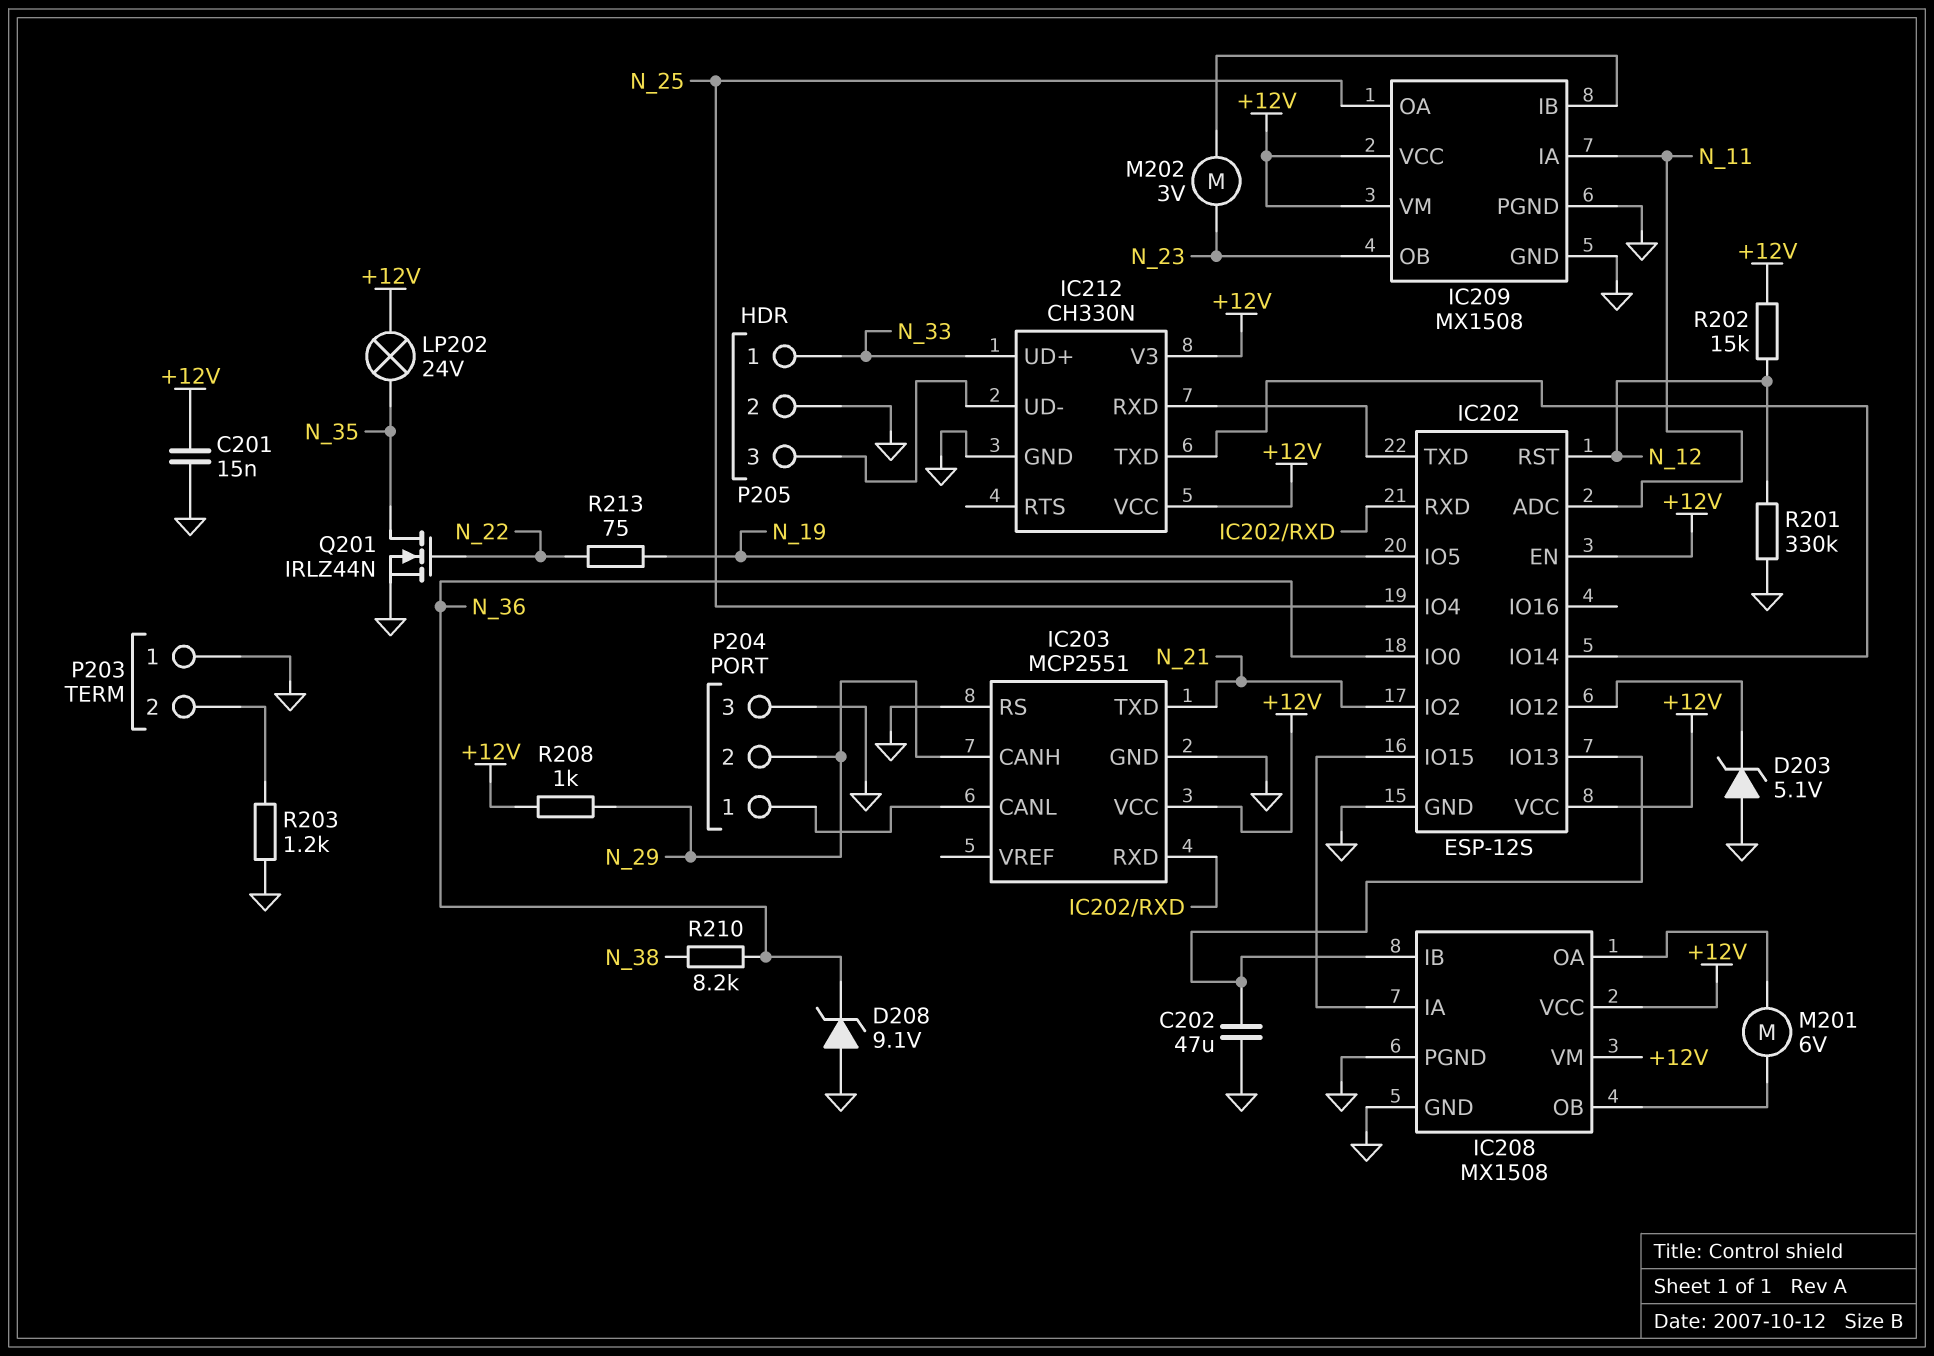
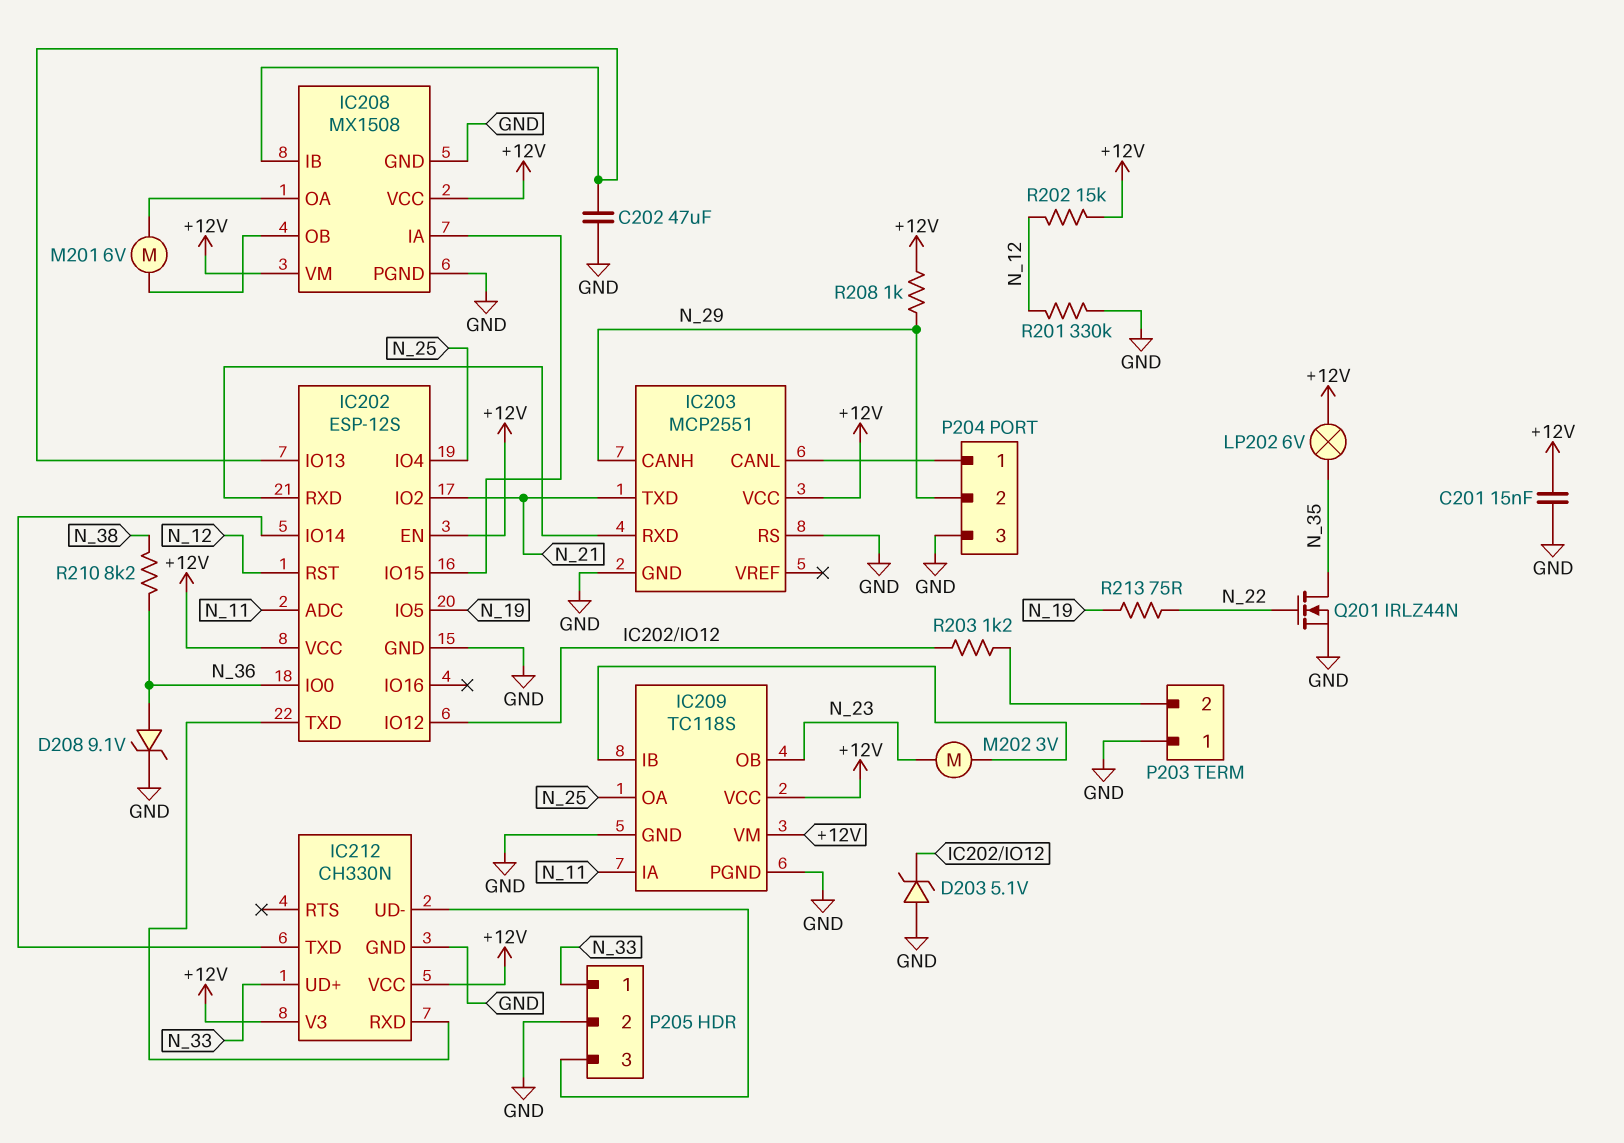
D208: zener 9.1V (A GND, K N_36) -> zener 9.1V (A N_36, K GND)
IC209: MX1508 -> TC118S
LP202: lamp 24V (+12V, N_35) -> lamp 6V (+12V, N_35)
R203: 1.2k (GND, P203/2) -> 1.2k (IC202/IO12, P203/2)

